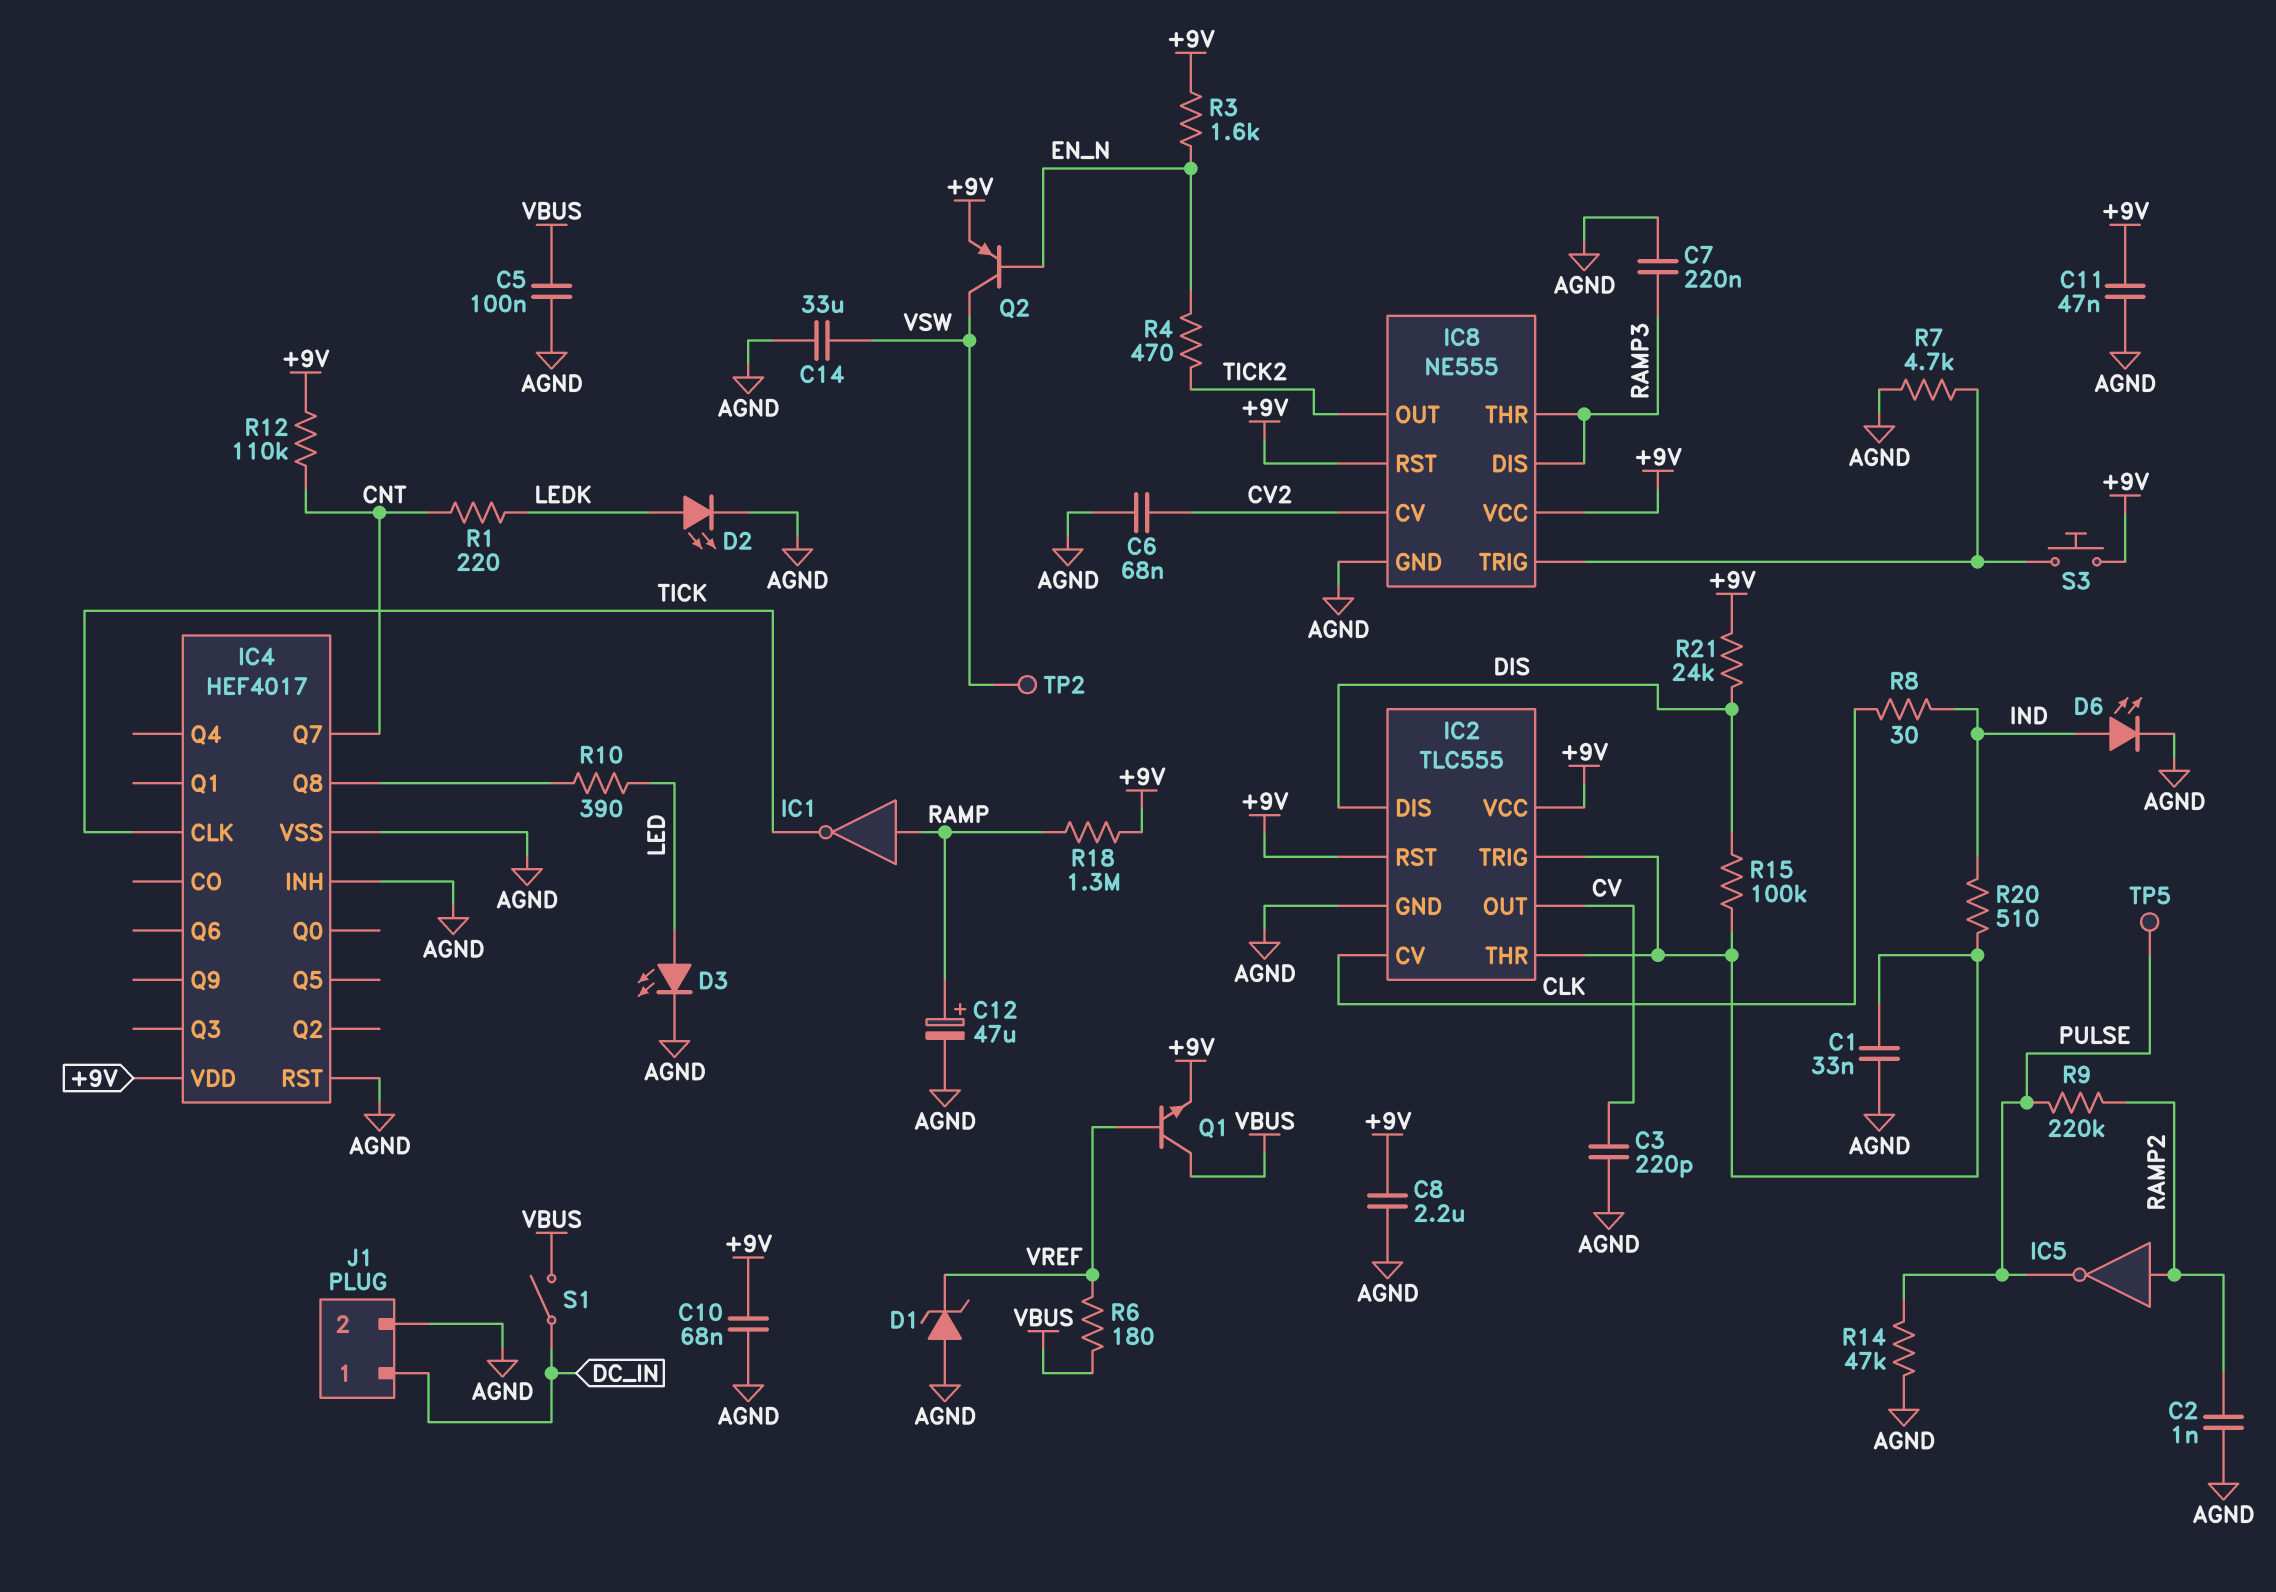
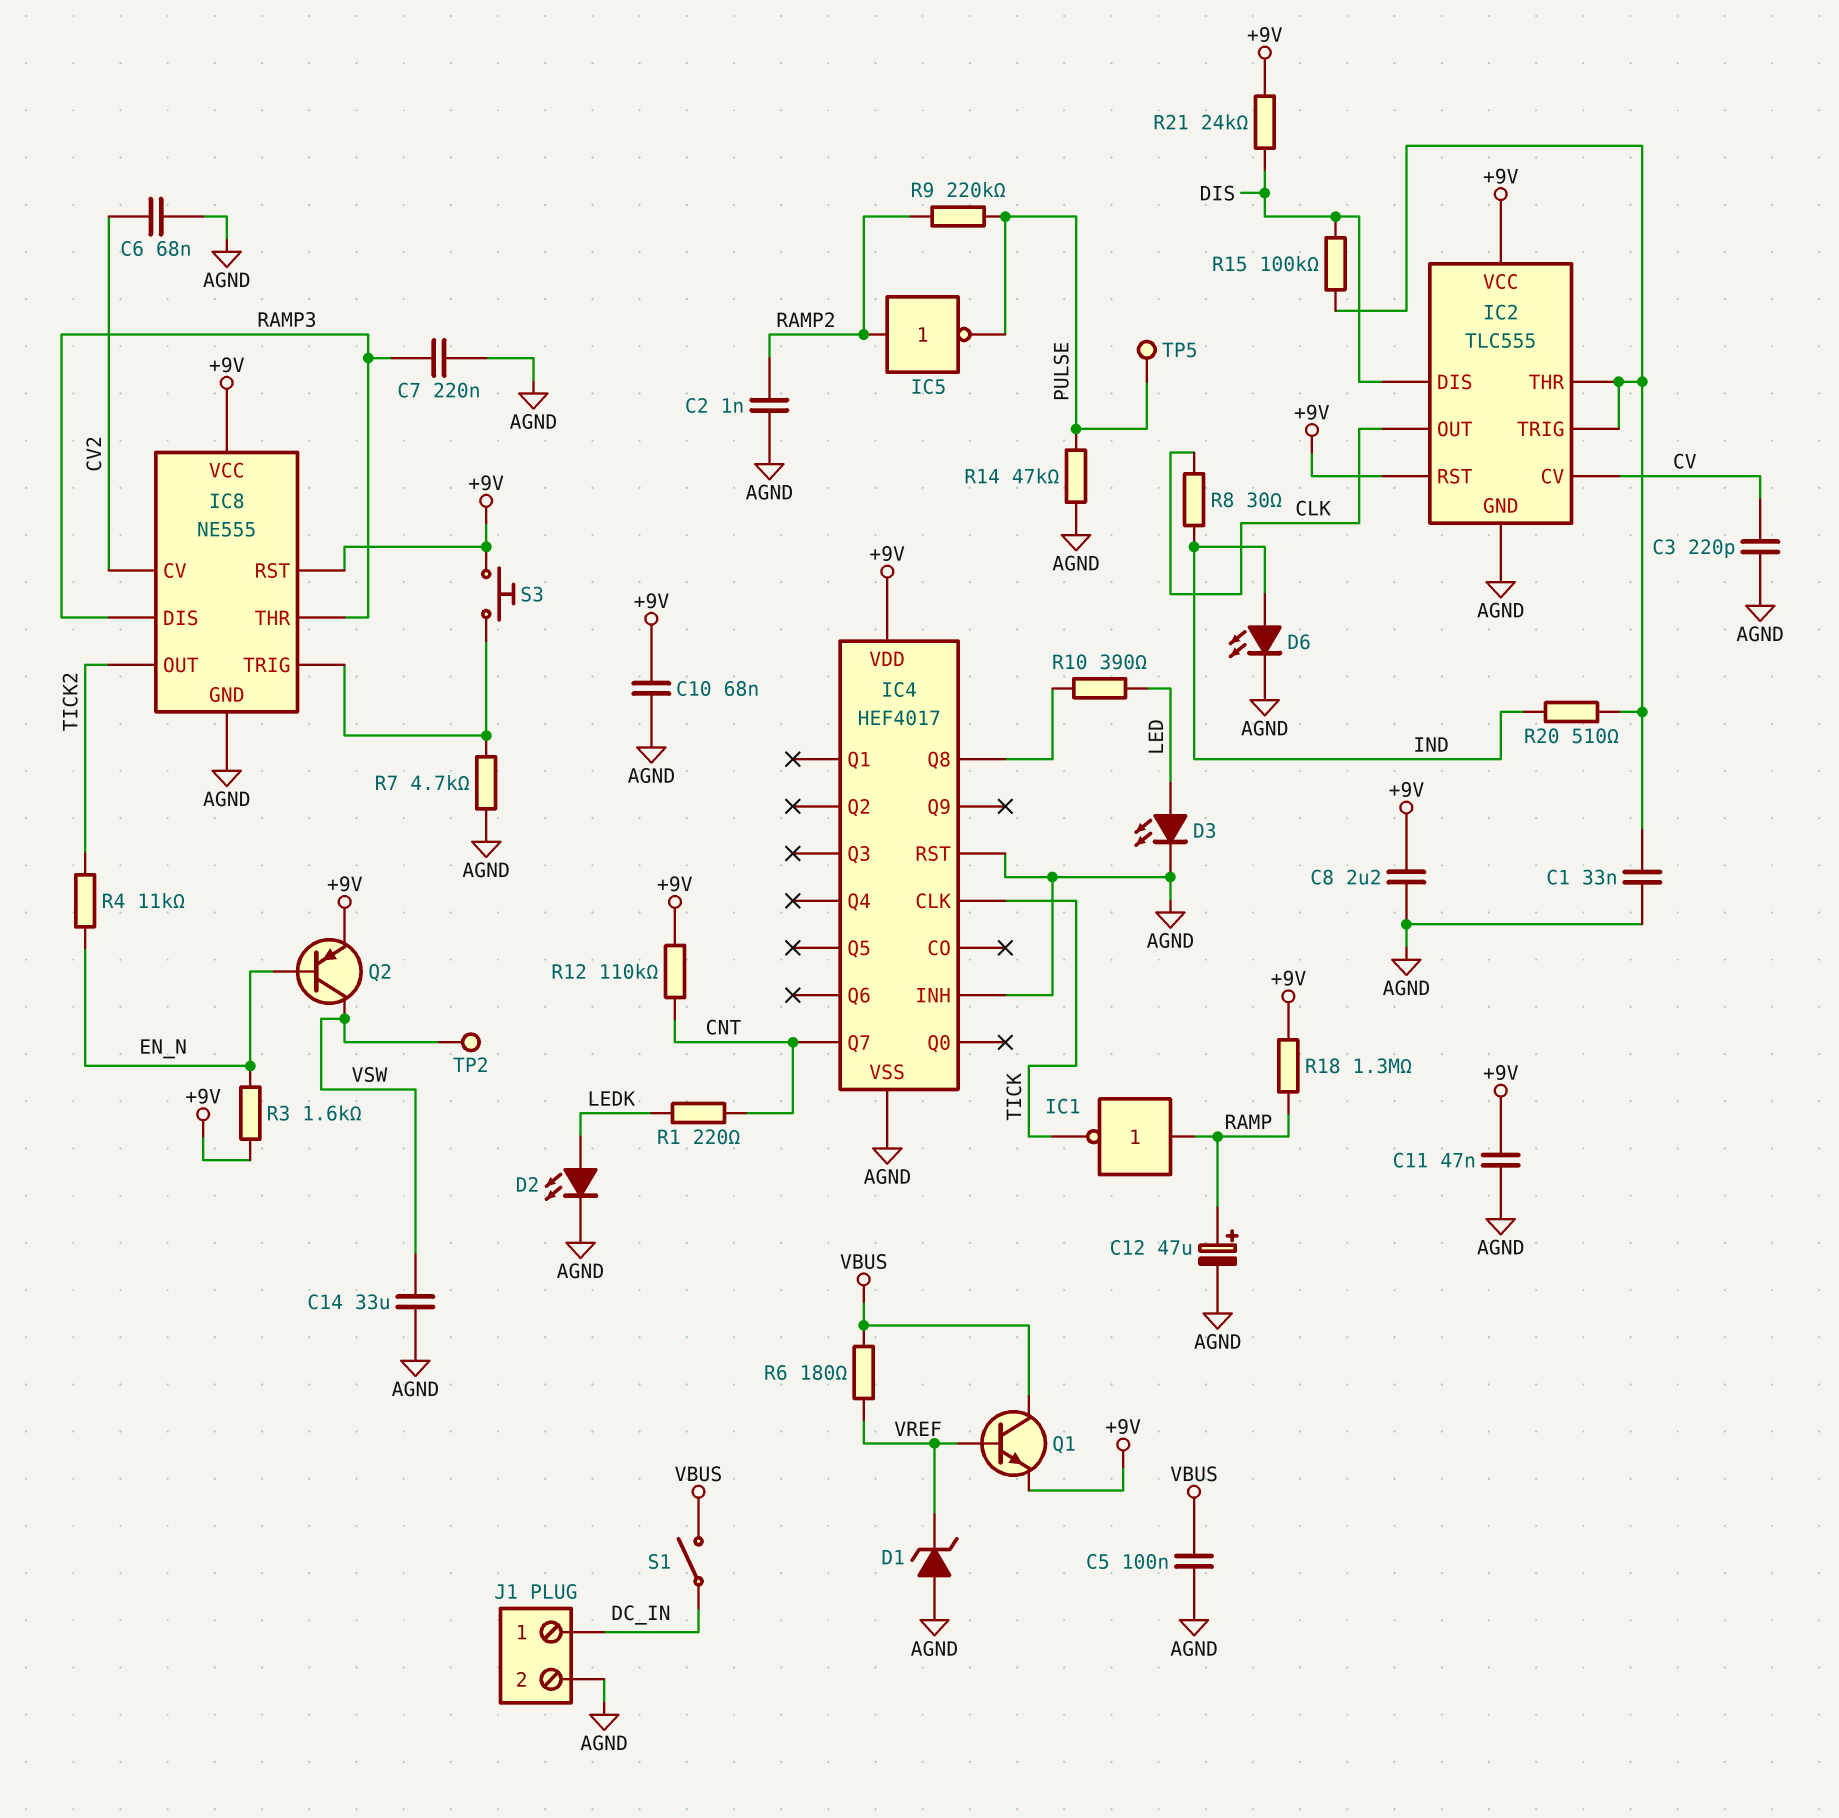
IC2 pin CV: CLK -> CV
IC2 pin OUT: CV -> CLK
R4: 470 (EN_N, TICK2) -> 11k (EN_N, TICK2)

